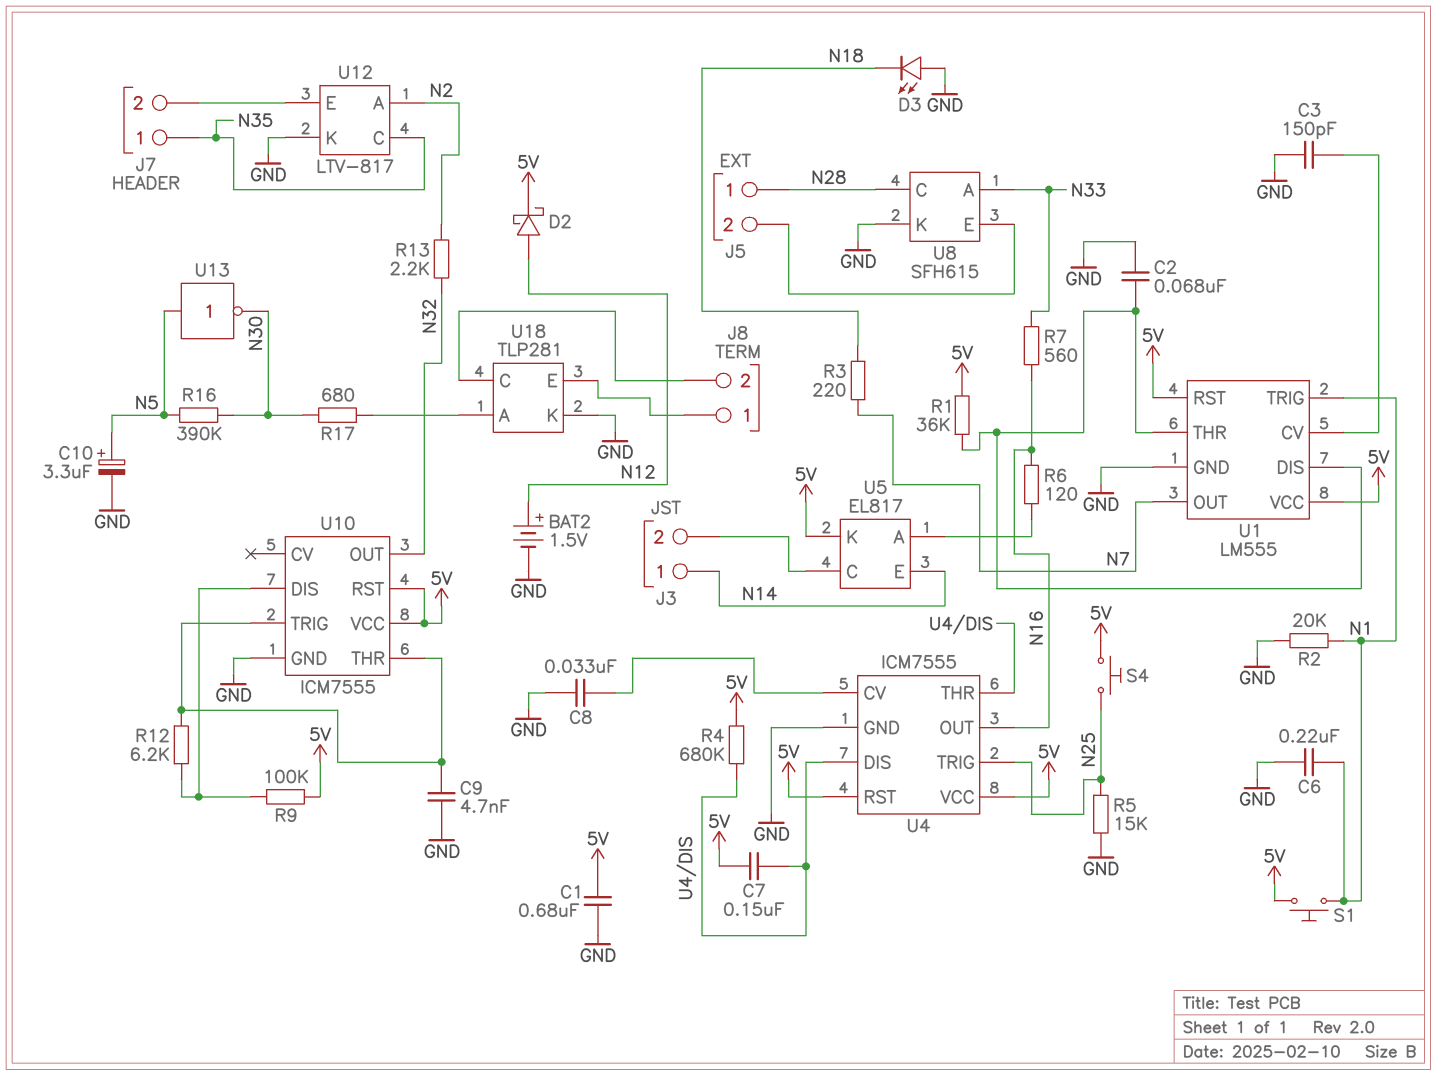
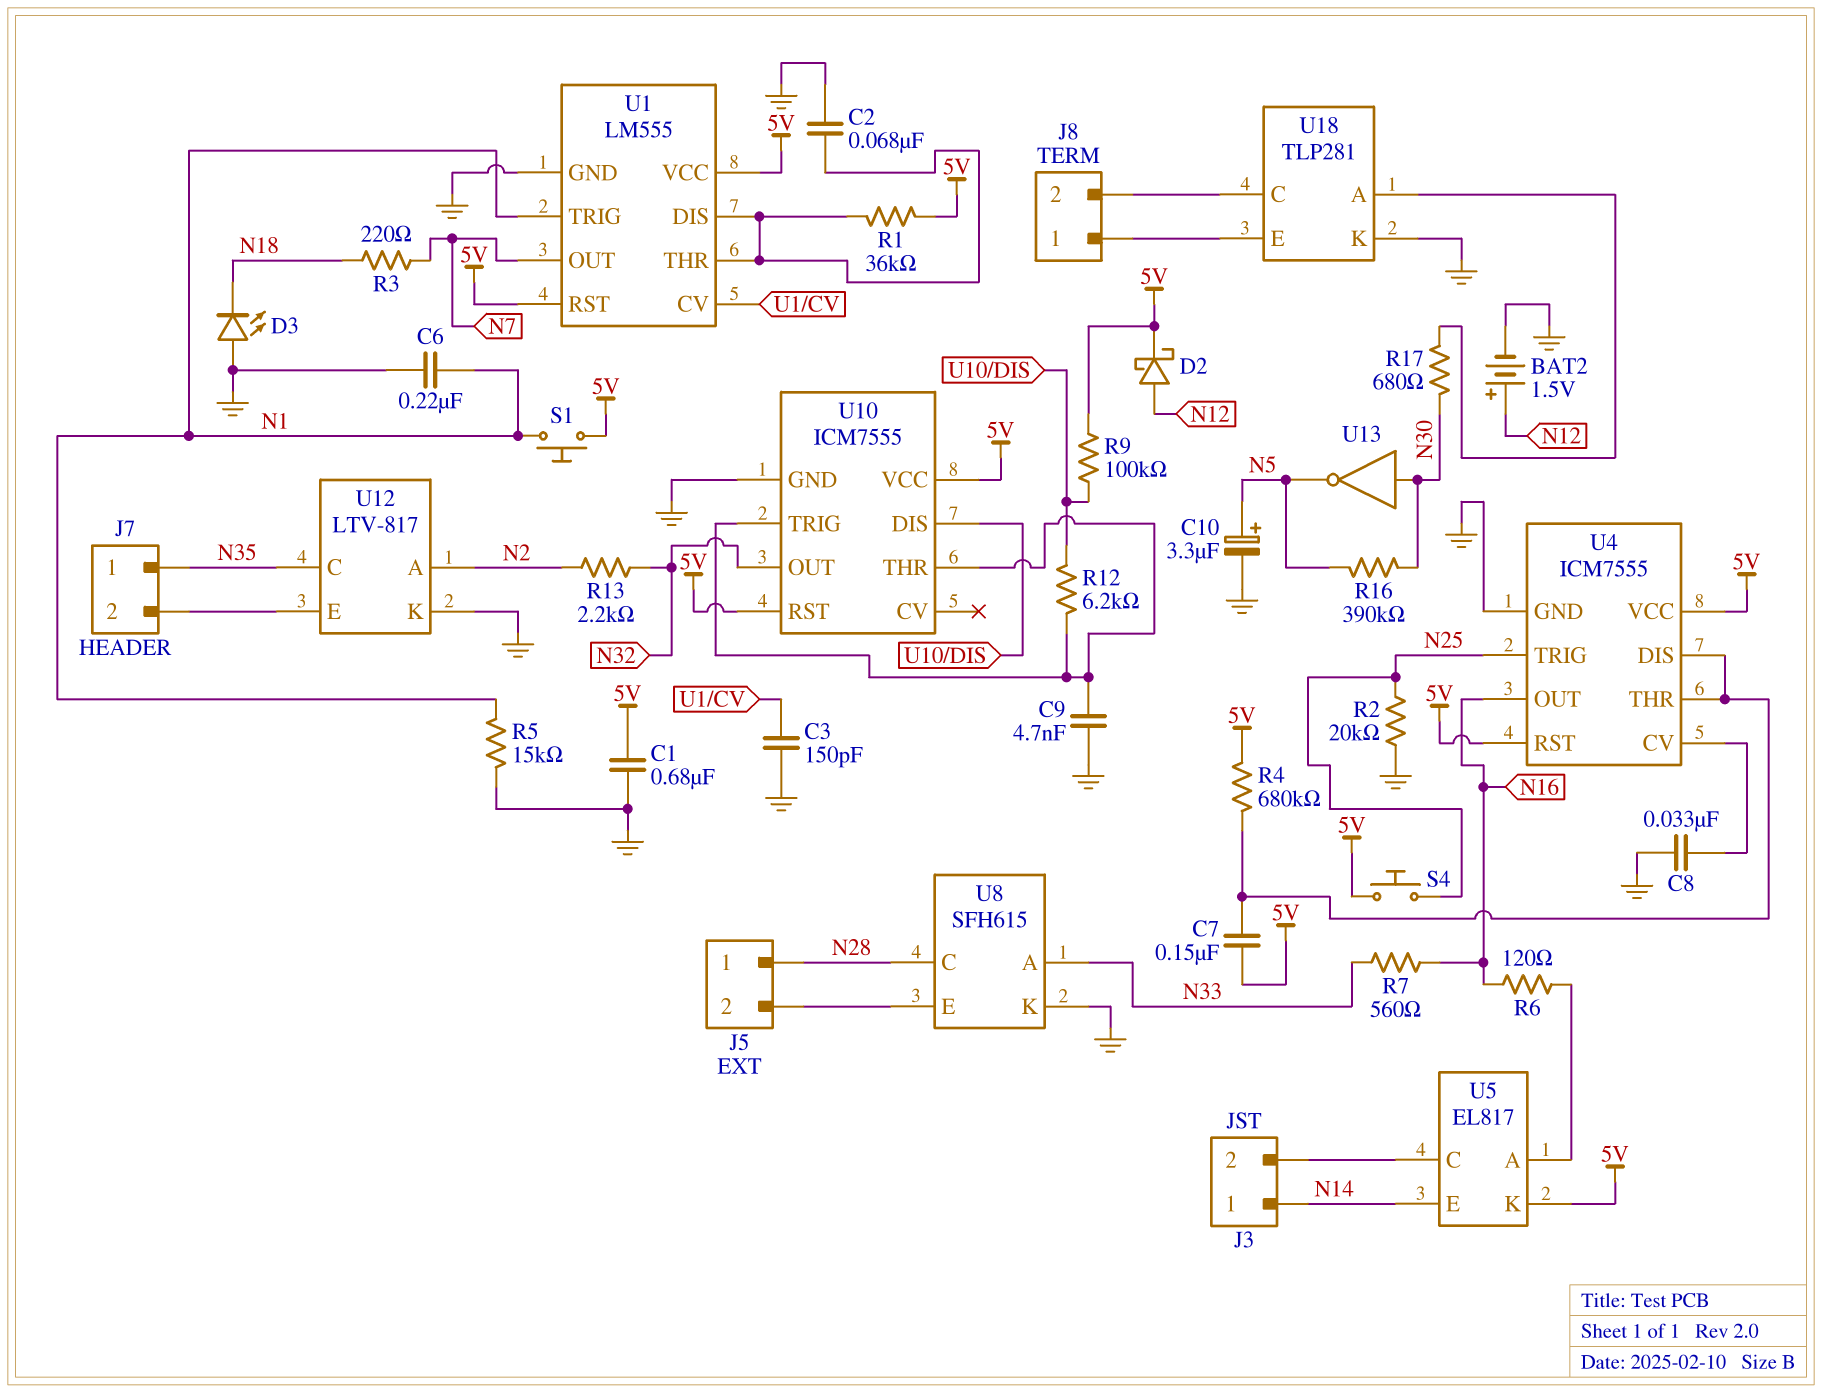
R2: 20k (GND, N1) -> 20k (GND, N25)
R5: 15k (GND, N25) -> 15k (GND, N1)
U13: NOT (in N5, out N30) -> NOT (in N30, out N5)

